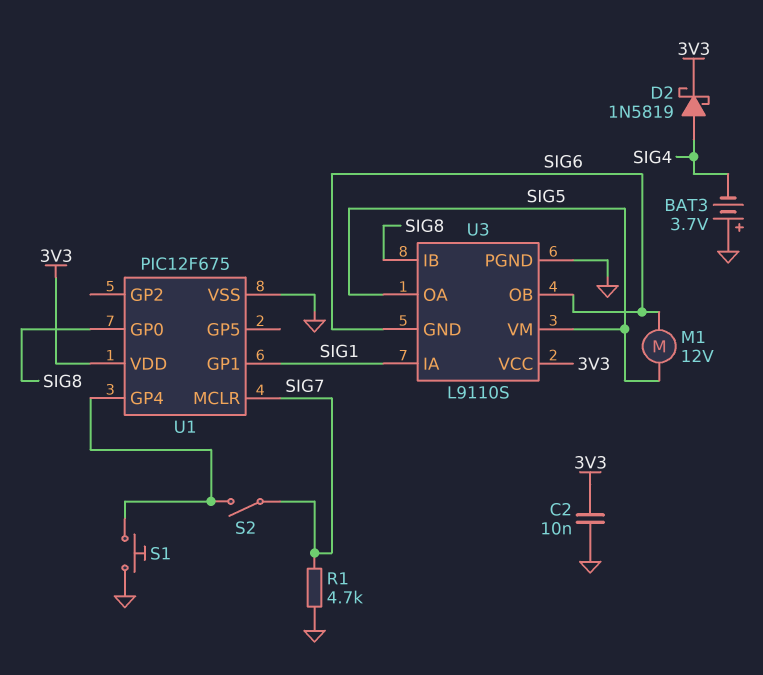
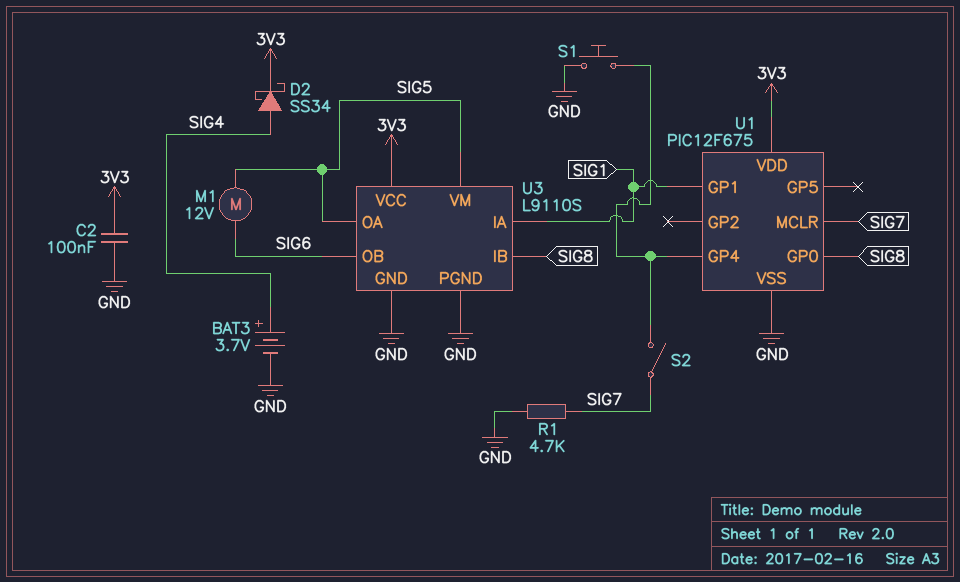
BAT3: 3.7V (plus GND, minus SIG4) -> 3.7V (plus SIG4, minus GND)
C2: 10nF (3V3, GND) -> 100nF (3V3, GND)
D2: schottky 1N5819 (A SIG4, K 3V3) -> schottky SS34 (A SIG4, K 3V3)
U3 pin GND: SIG6 -> GND

